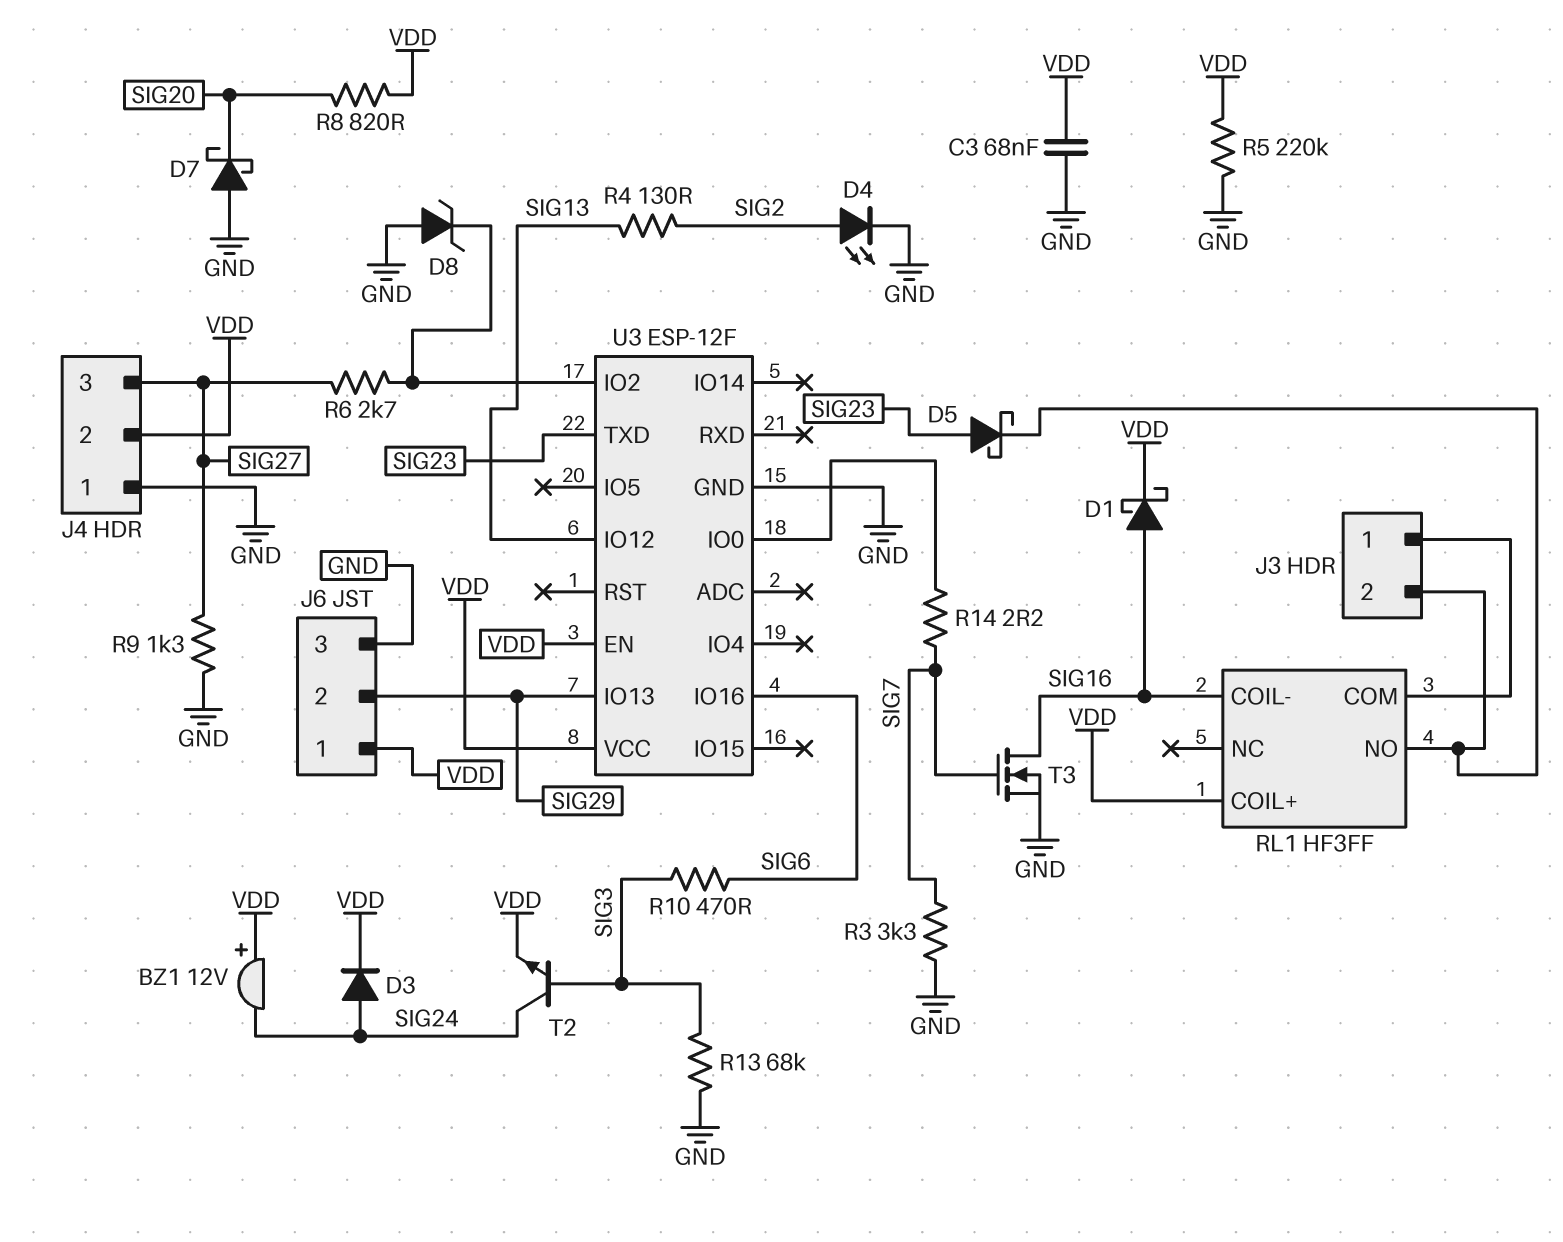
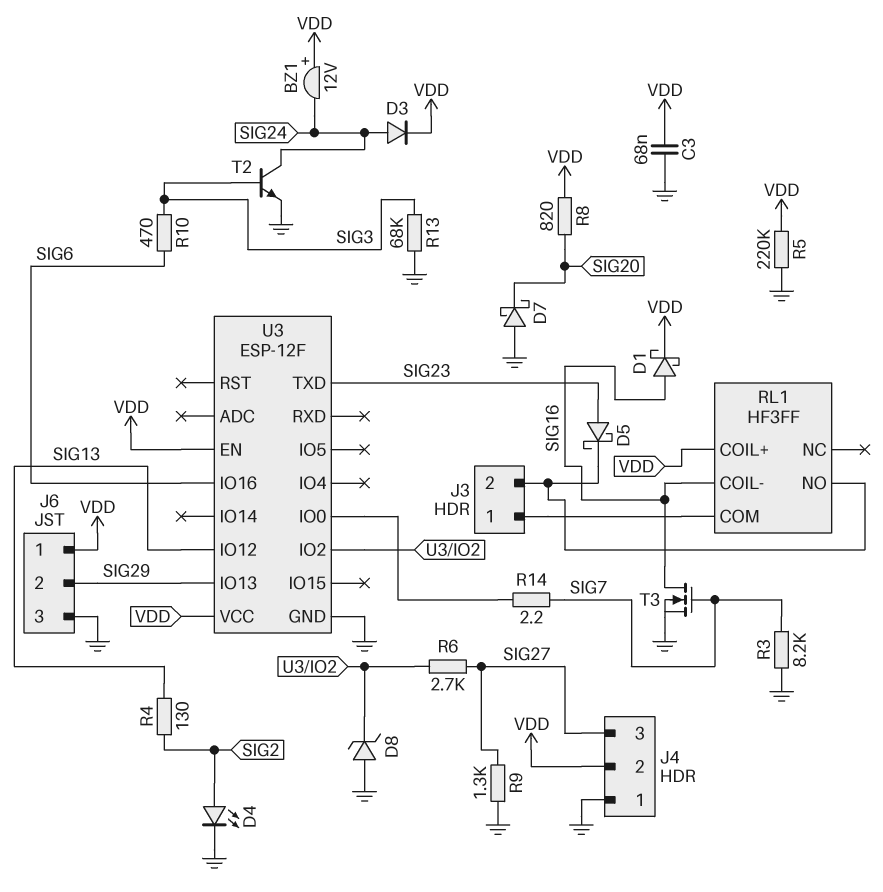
R3: 3.3k (GND, SIG7) -> 8.2k (GND, SIG7)
T2: NPN (B SIG3, C SIG24, E VDD) -> NPN (B SIG3, C SIG24, E GND)

